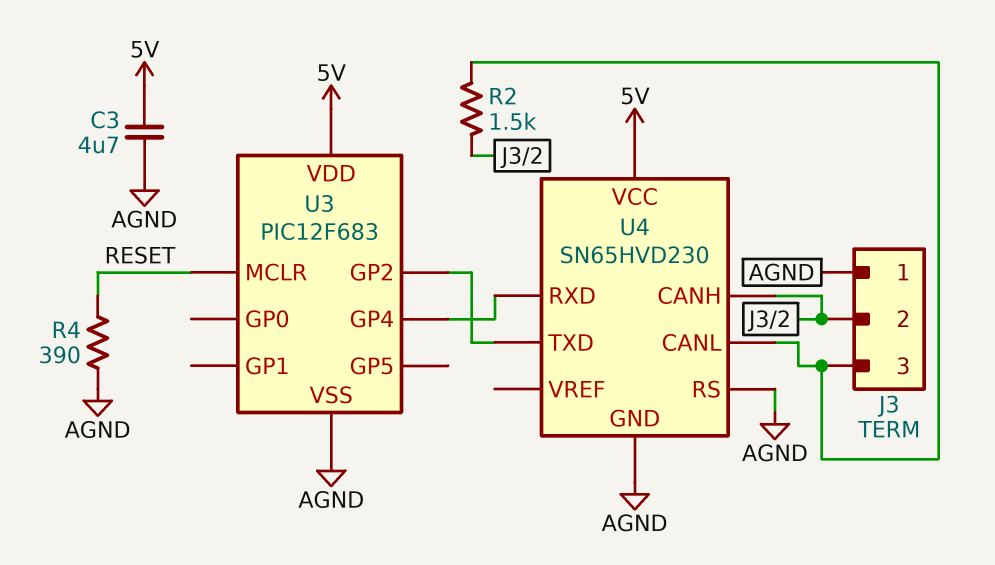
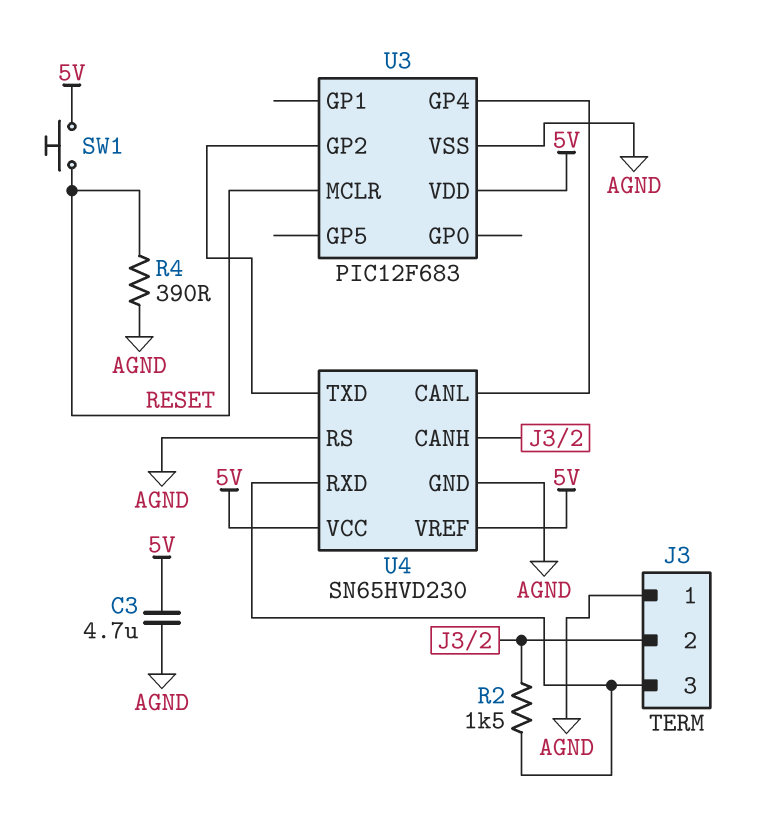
SW1: none -> button (5V, RESET)
U4 pin CANL: J3/3 -> U3/GP4
U4 pin RXD: U3/GP4 -> J3/3
U4 pin VREF: none -> 5V

